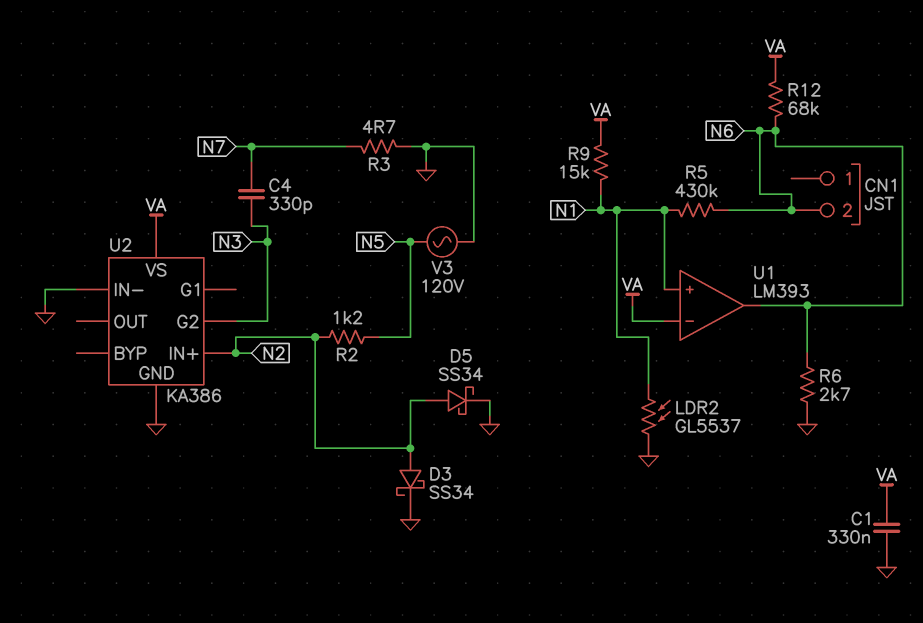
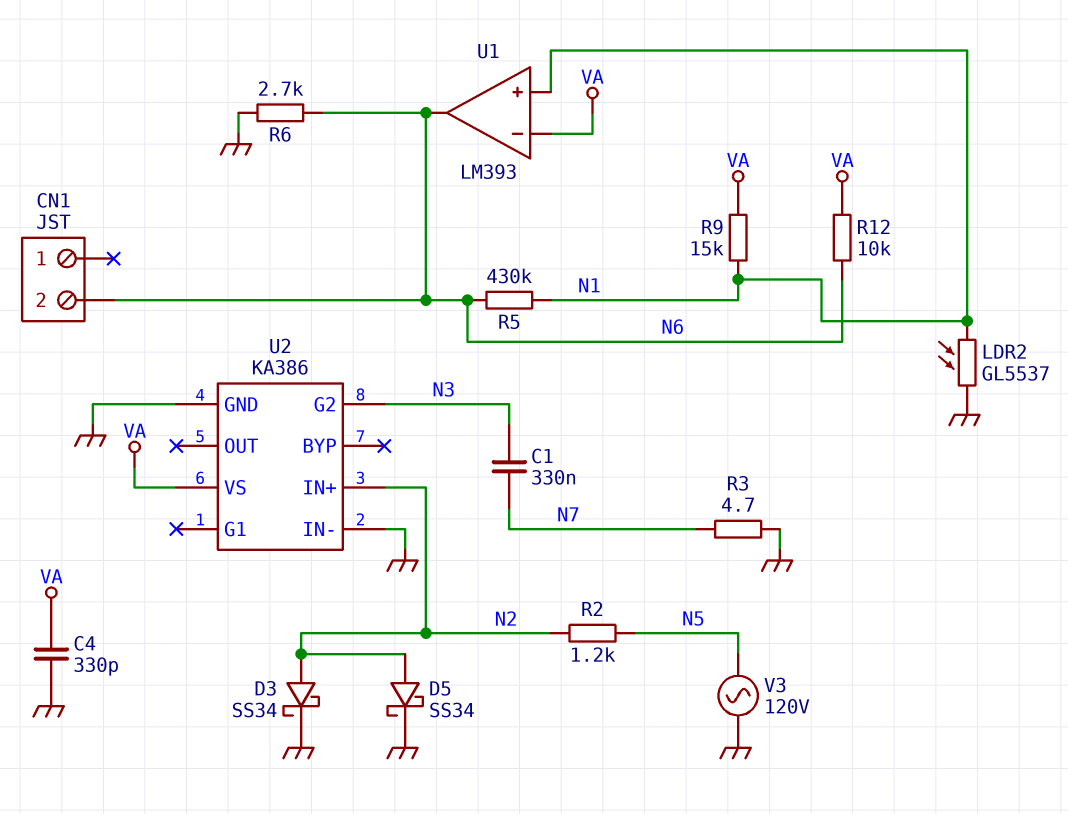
C1: 330nF (GND, VA) -> 330nF (N3, N7)
C4: 330pF (N3, N7) -> 330pF (GND, VA)
R12: 68k (N6, VA) -> 10k (N6, VA)

